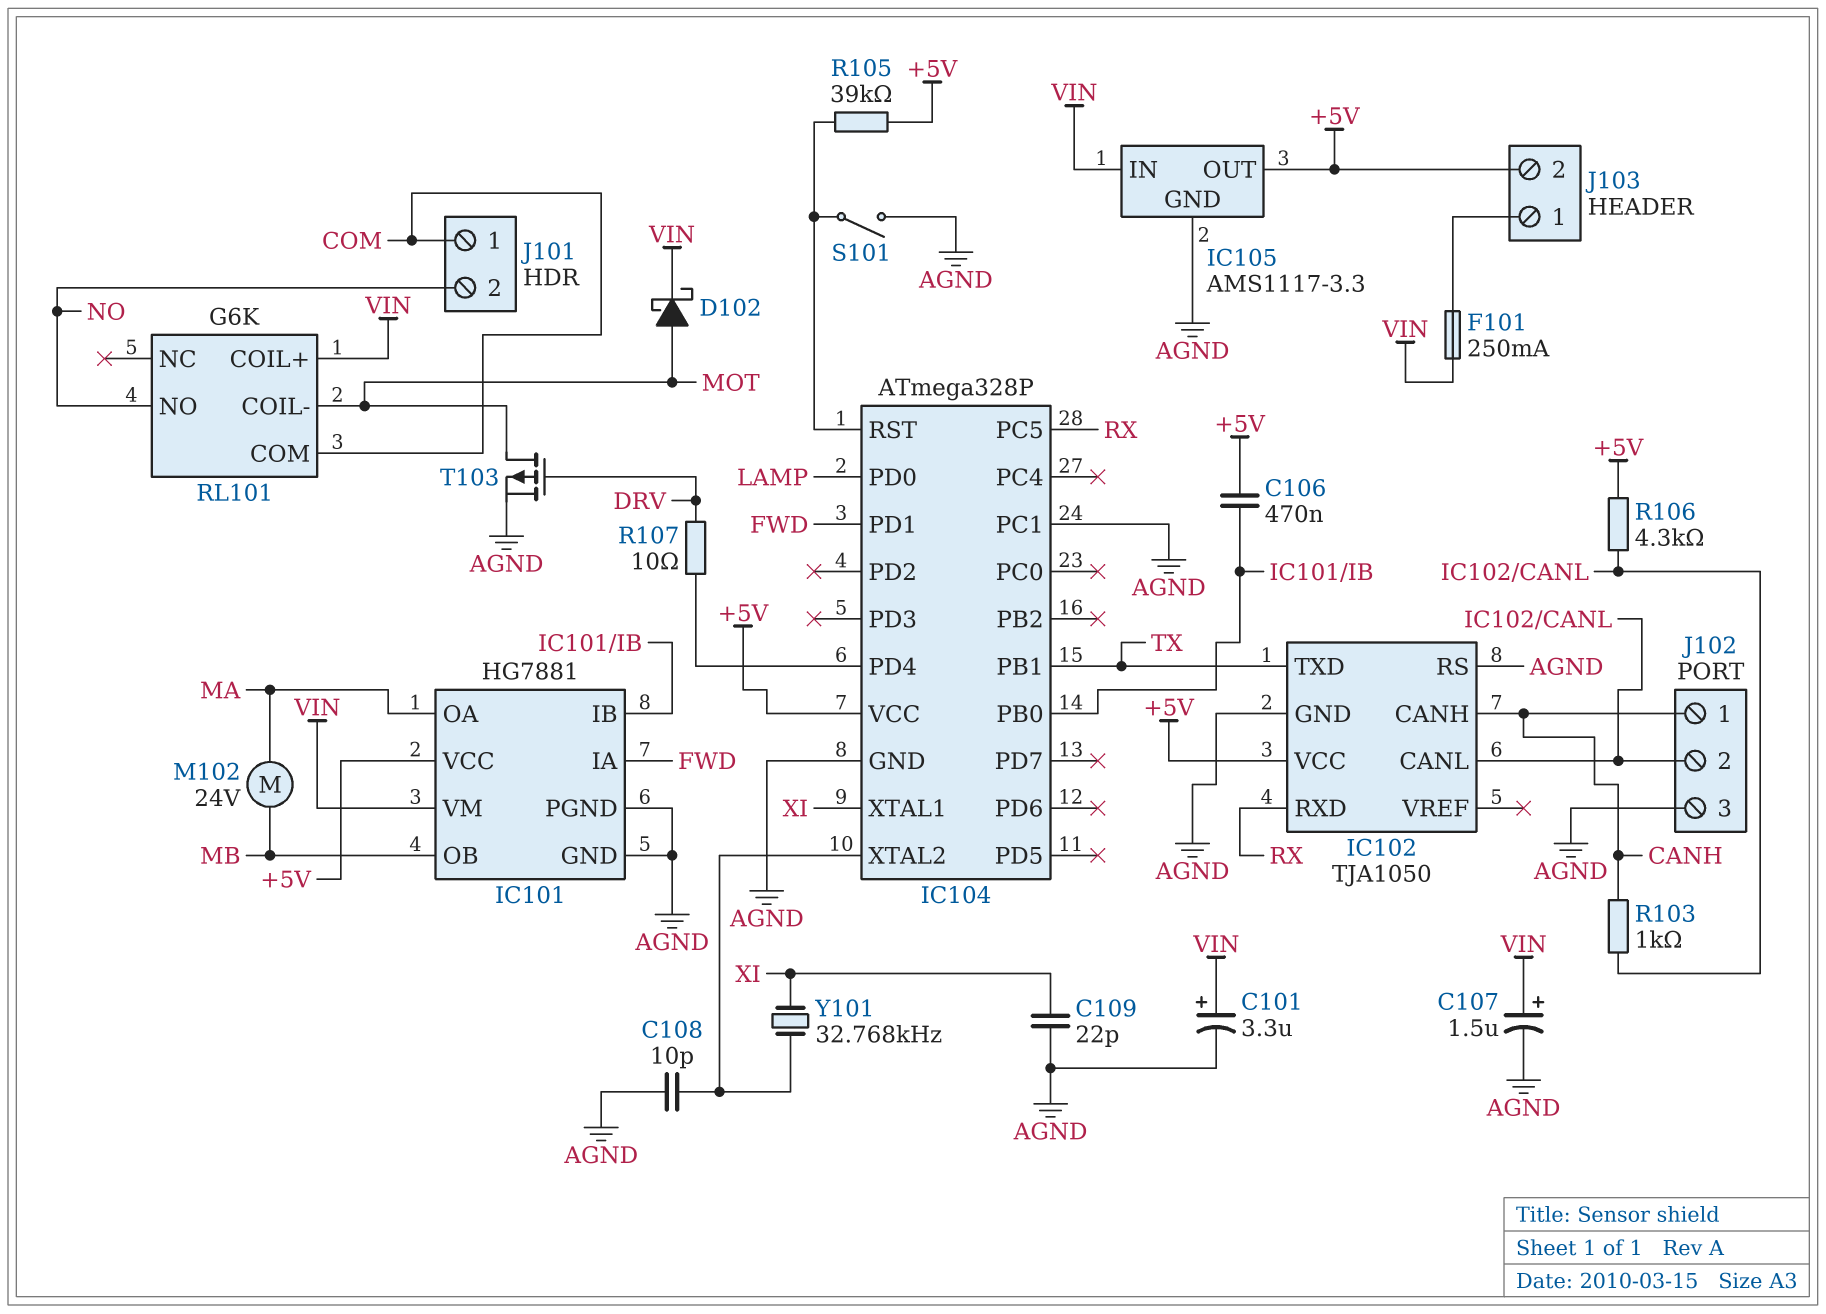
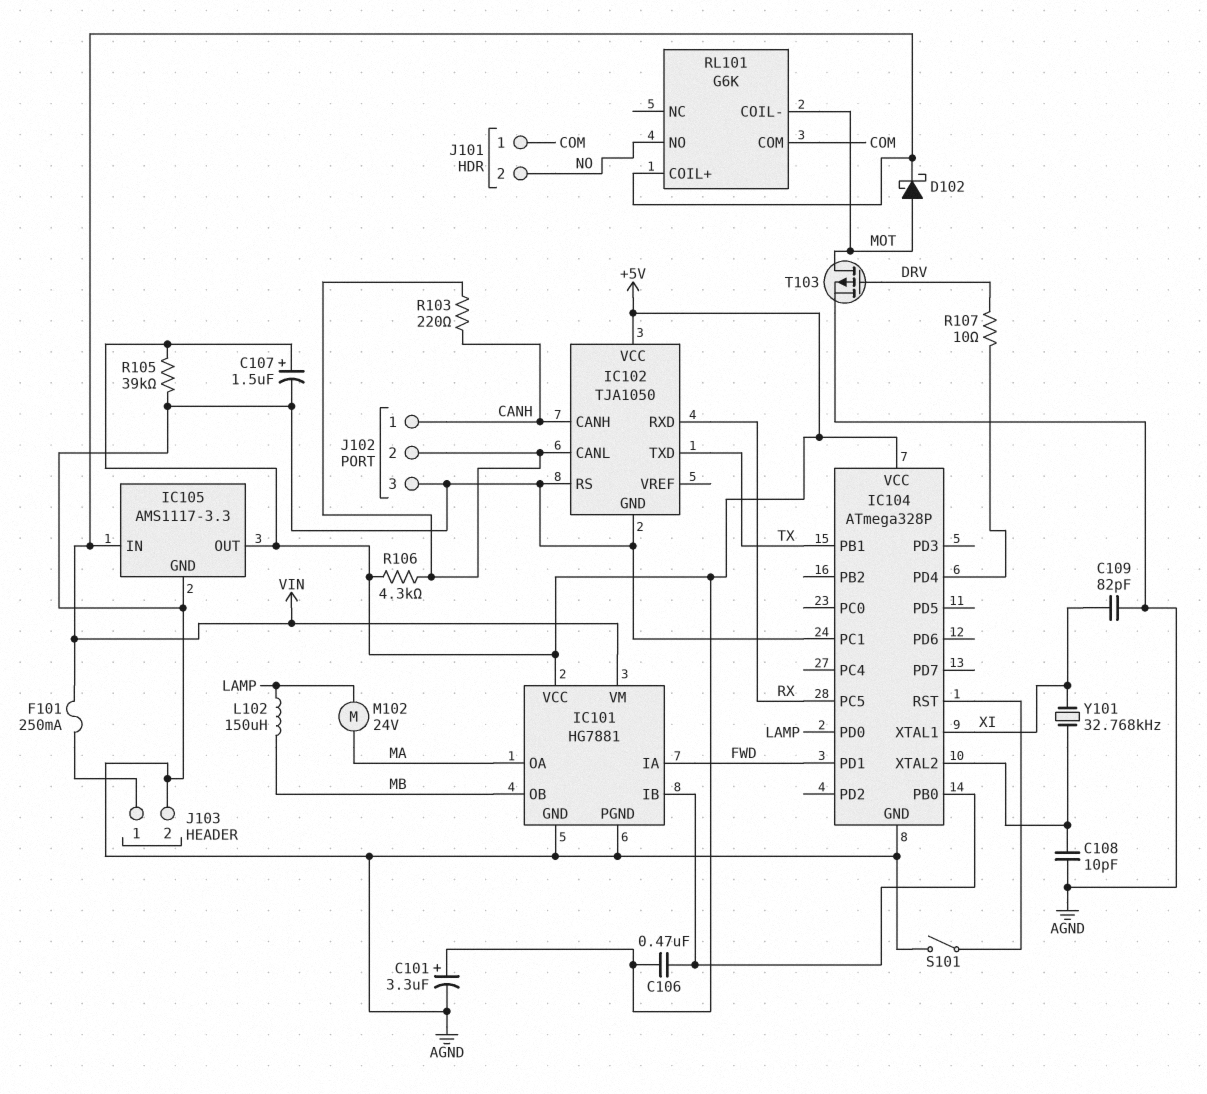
C101: 3.3uF (plus VIN, minus AGND) -> 3.3uF (plus +5V, minus AGND)
C107: 1.5uF (plus VIN, minus AGND) -> 1.5uF (plus +5V, minus AGND)
C109: 22pF (AGND, XI) -> 82pF (AGND, XI)
J103 pin 2: +5V -> AGND
L102: none -> 150uH (LAMP, MB)
M102: motor 24V (MA, MB) -> motor 24V (LAMP, MA)
R103: 1k (CANH, IC102/CANL) -> 220 (CANH, IC102/CANL)
R105: 39k (+5V, IC104/RST) -> 39k (+5V, AGND)

